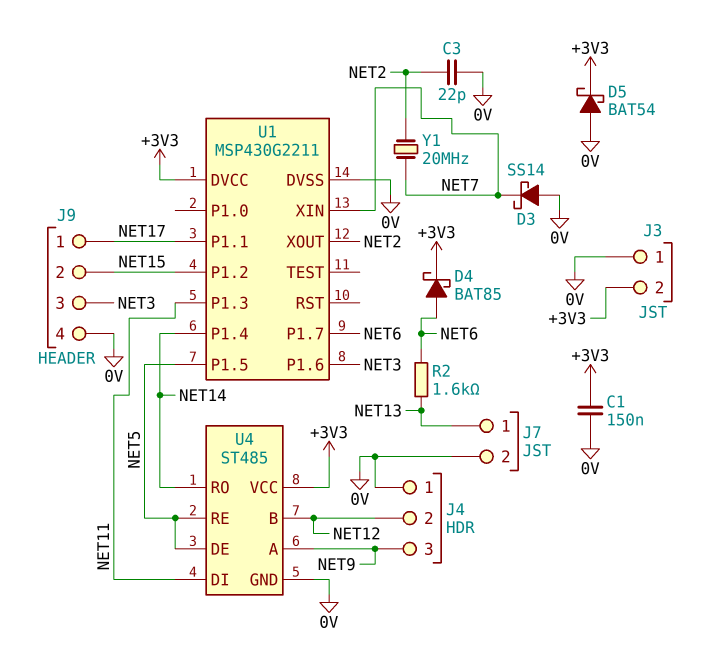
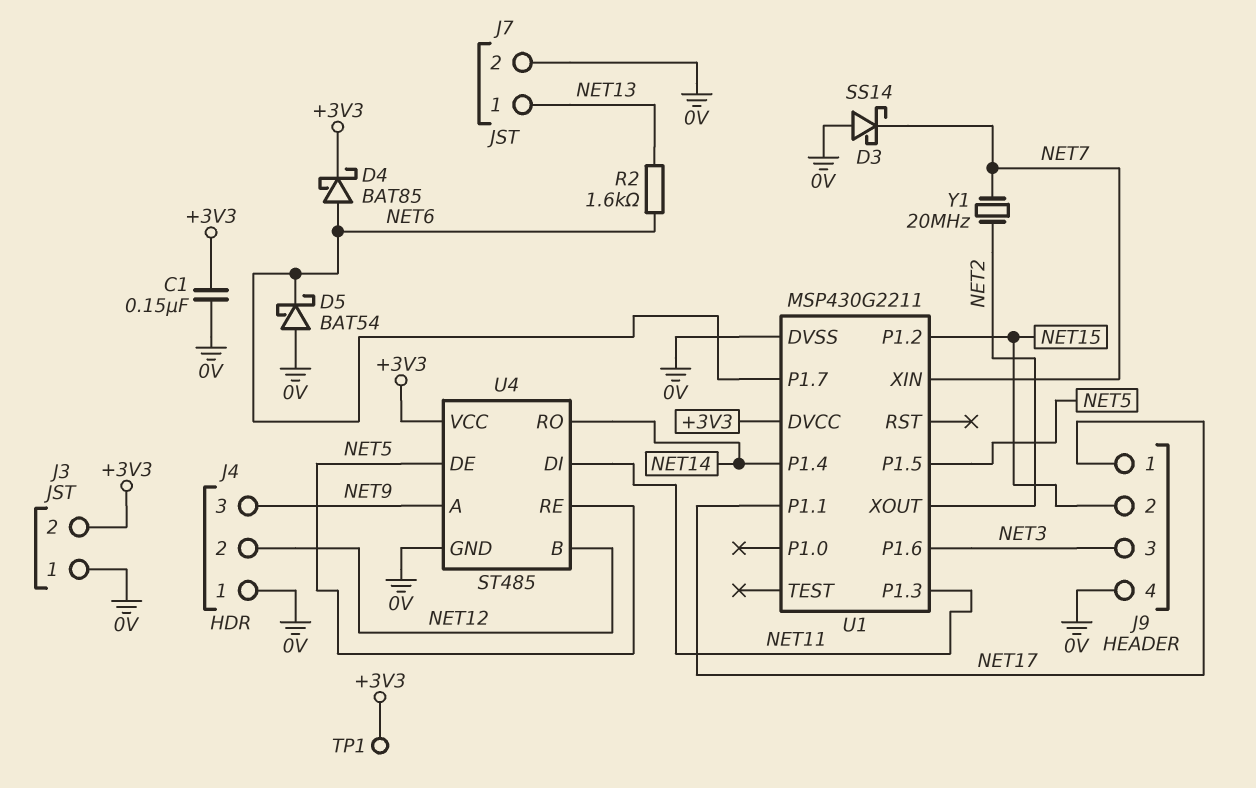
C3: 22pF (0V, NET2) -> none
D5: schottky BAT54 (A 0V, K +3V3) -> schottky BAT54 (A 0V, K NET6)
TP1: none -> test point (+3V3)

